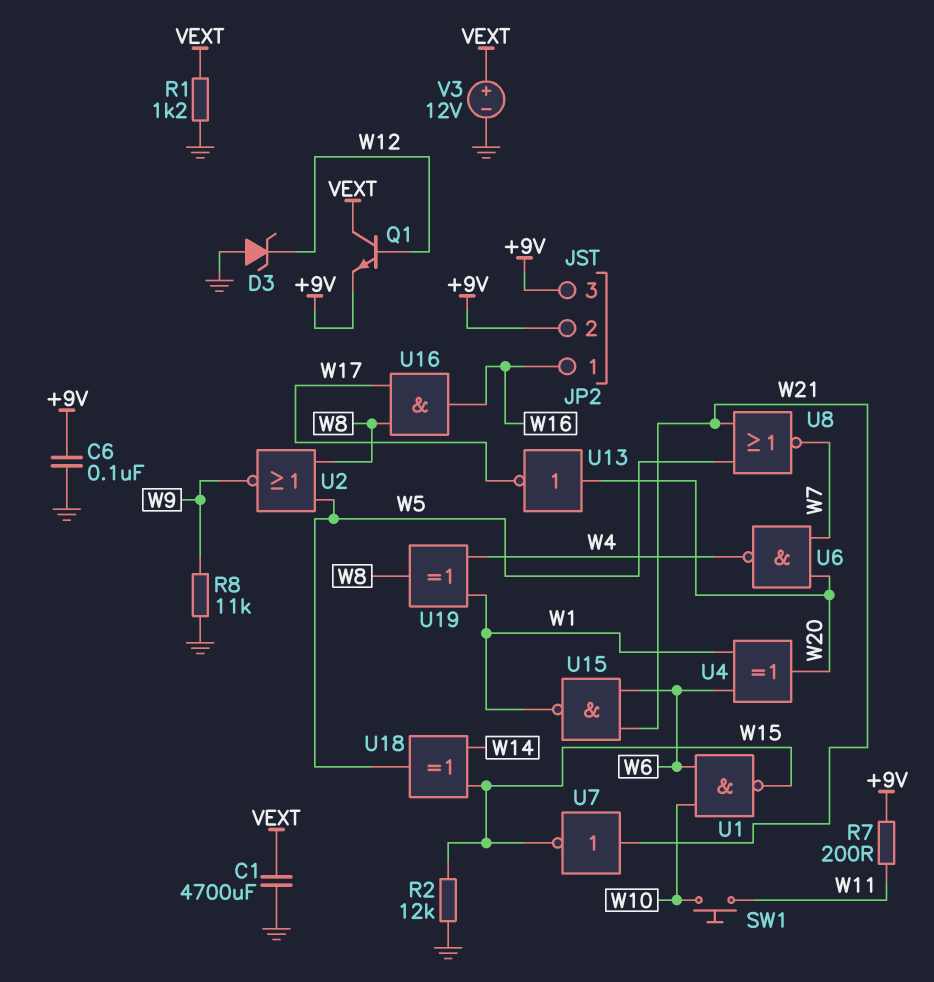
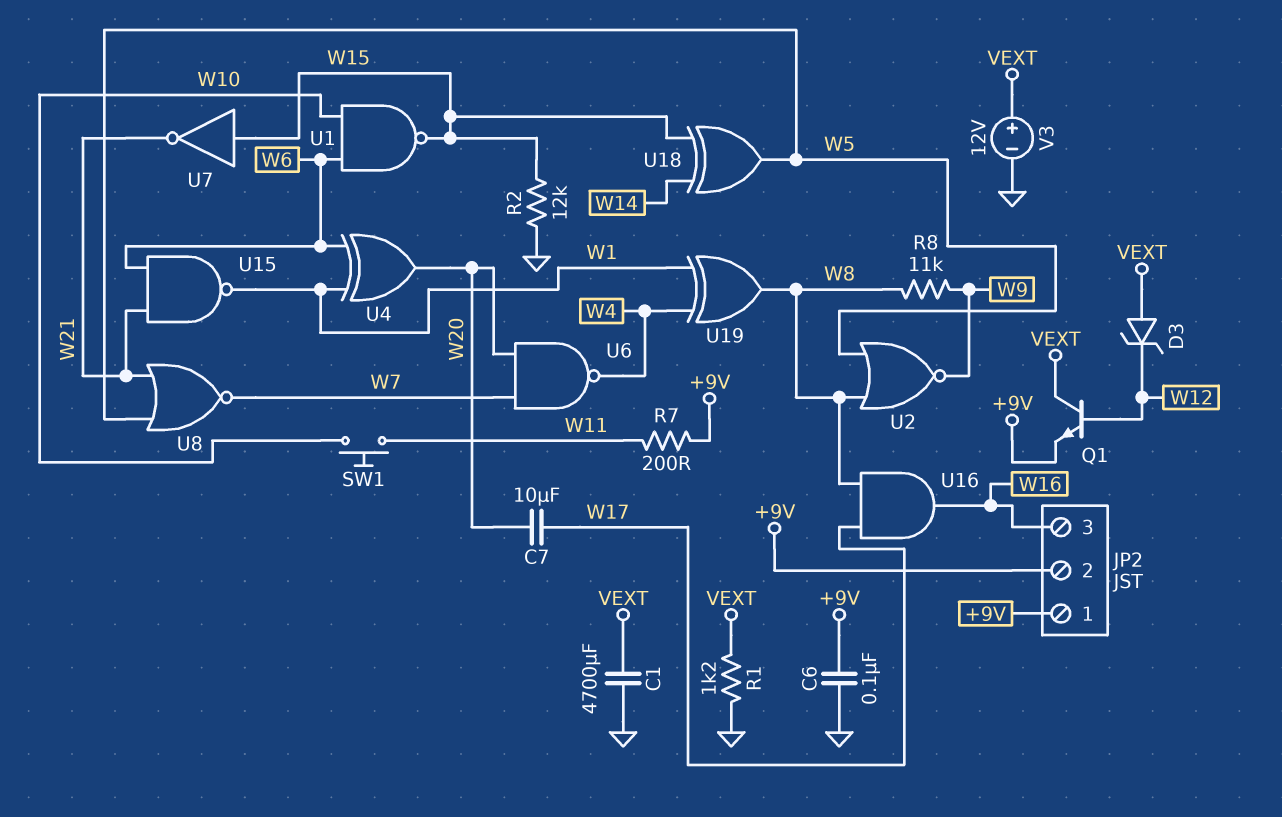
C7: none -> 10uF (W17, W20)
D3: zener (A GND, K W12) -> zener (A VEXT, K W12)
JP2 pin 1: W16 -> +9V
JP2 pin 3: +9V -> W16
R8: 11k (GND, W9) -> 11k (W8, W9)
U7: NOT (in W21, out W15) -> NOT (in W15, out W21)
U13: NOT (in W20, out W17) -> none

